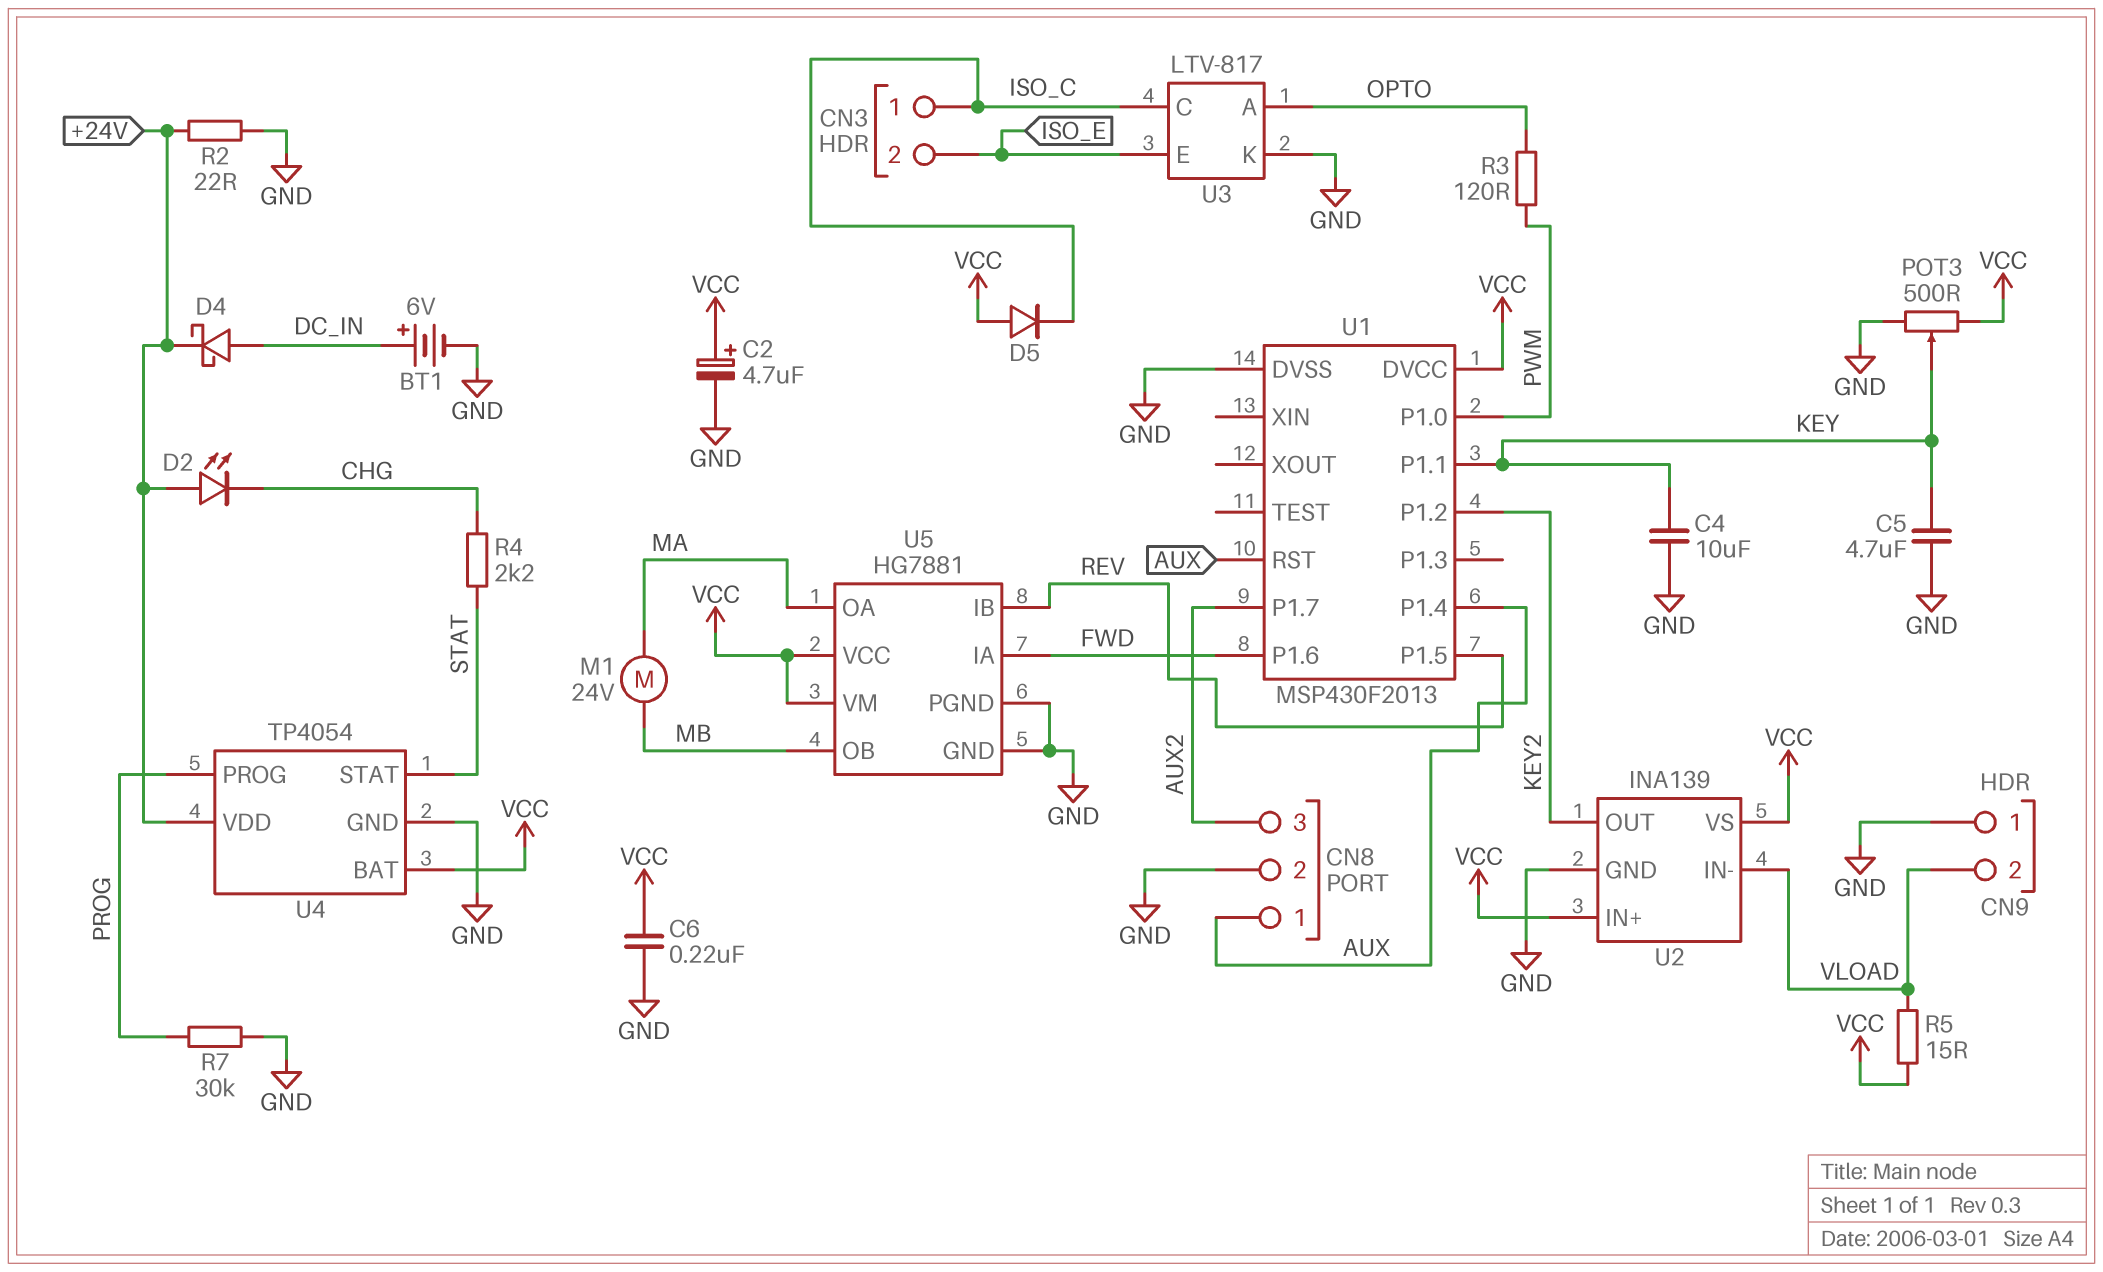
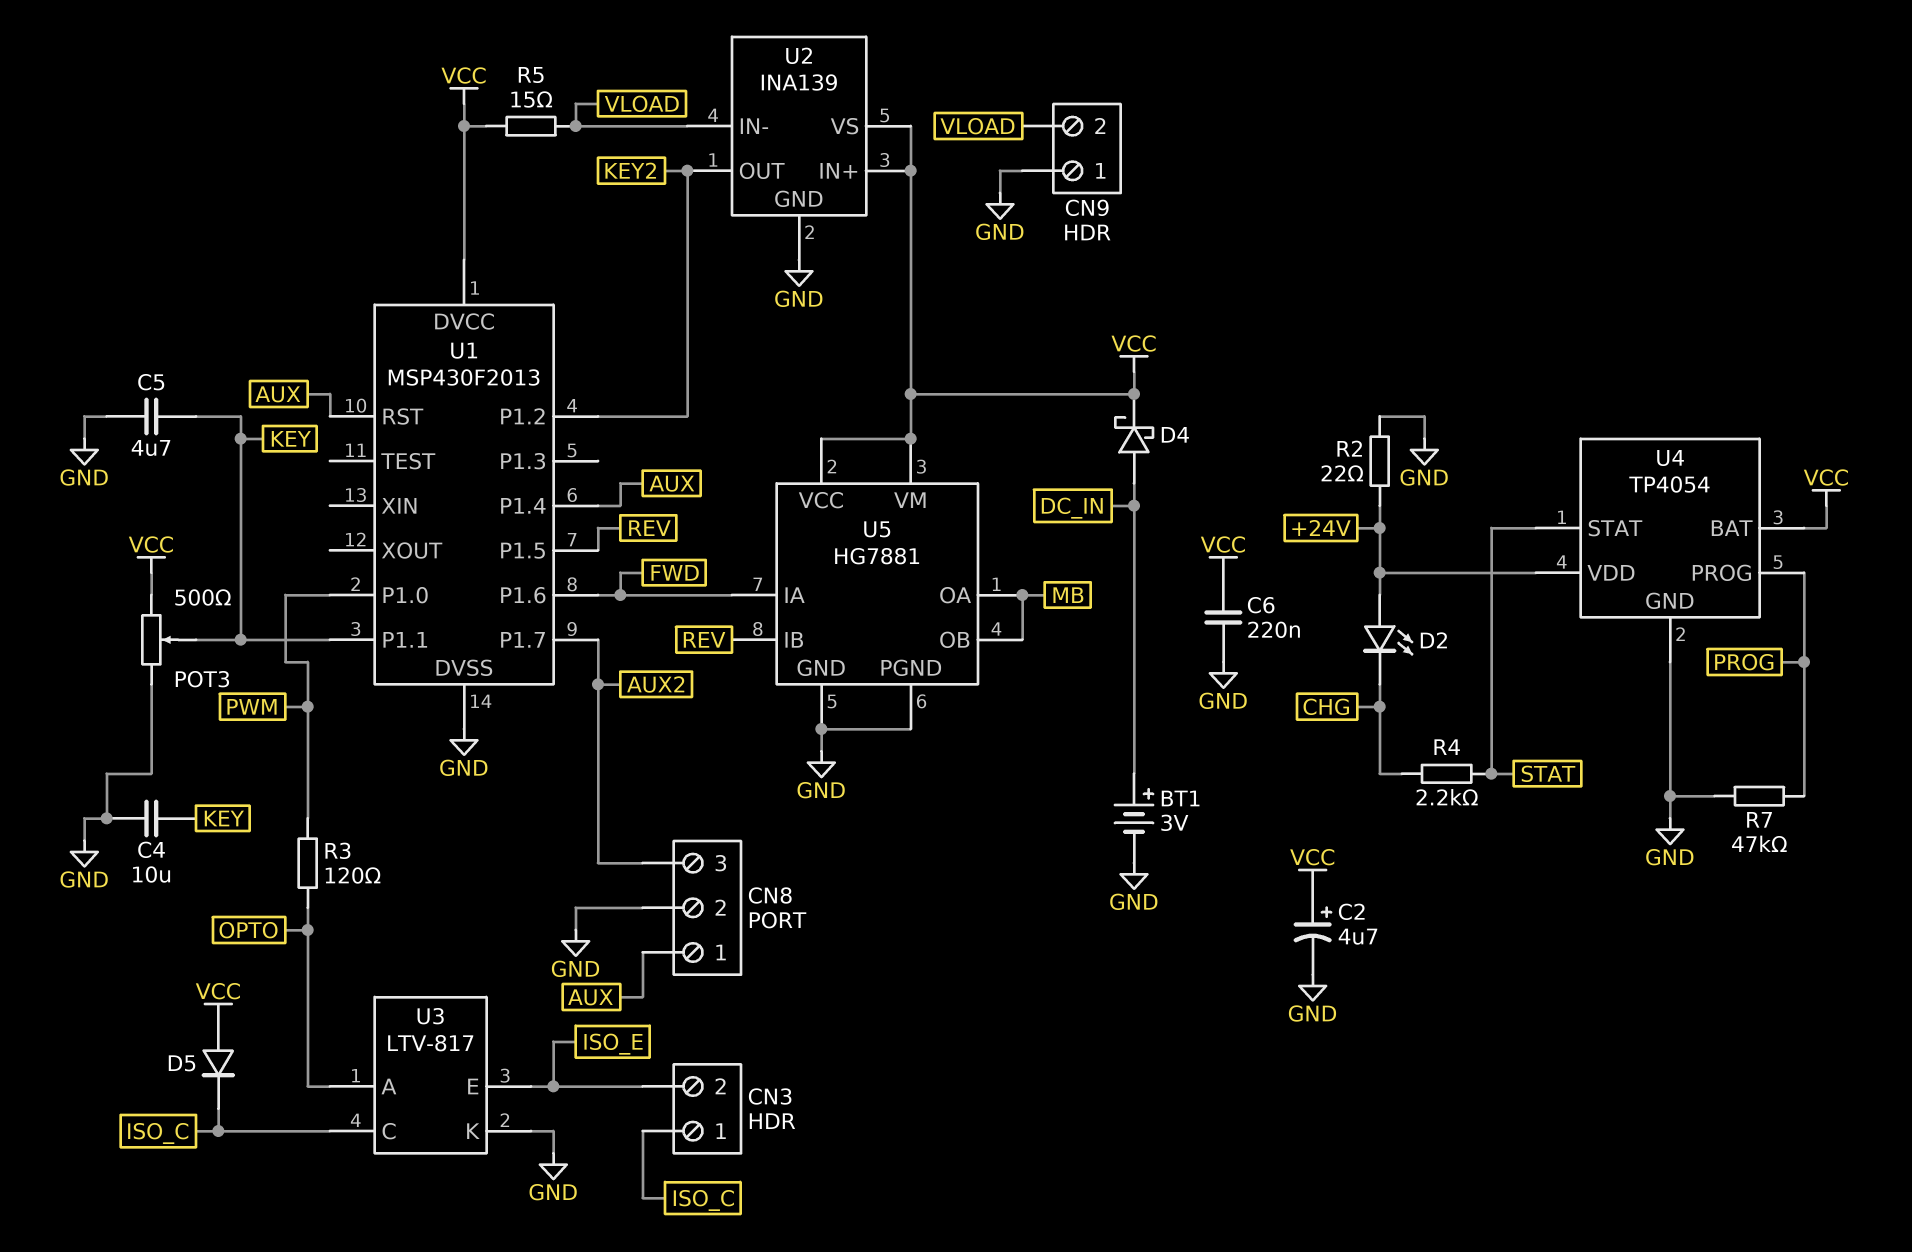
BT1: 6V (plus DC_IN, minus GND) -> 3V (plus DC_IN, minus GND)
D4: schottky (A DC_IN, K +24V) -> schottky (A DC_IN, K VCC)
M1: motor 24V (MA, MB) -> none
R7: 30k (GND, PROG) -> 47k (GND, PROG)
U5 pin OA: MA -> MB

